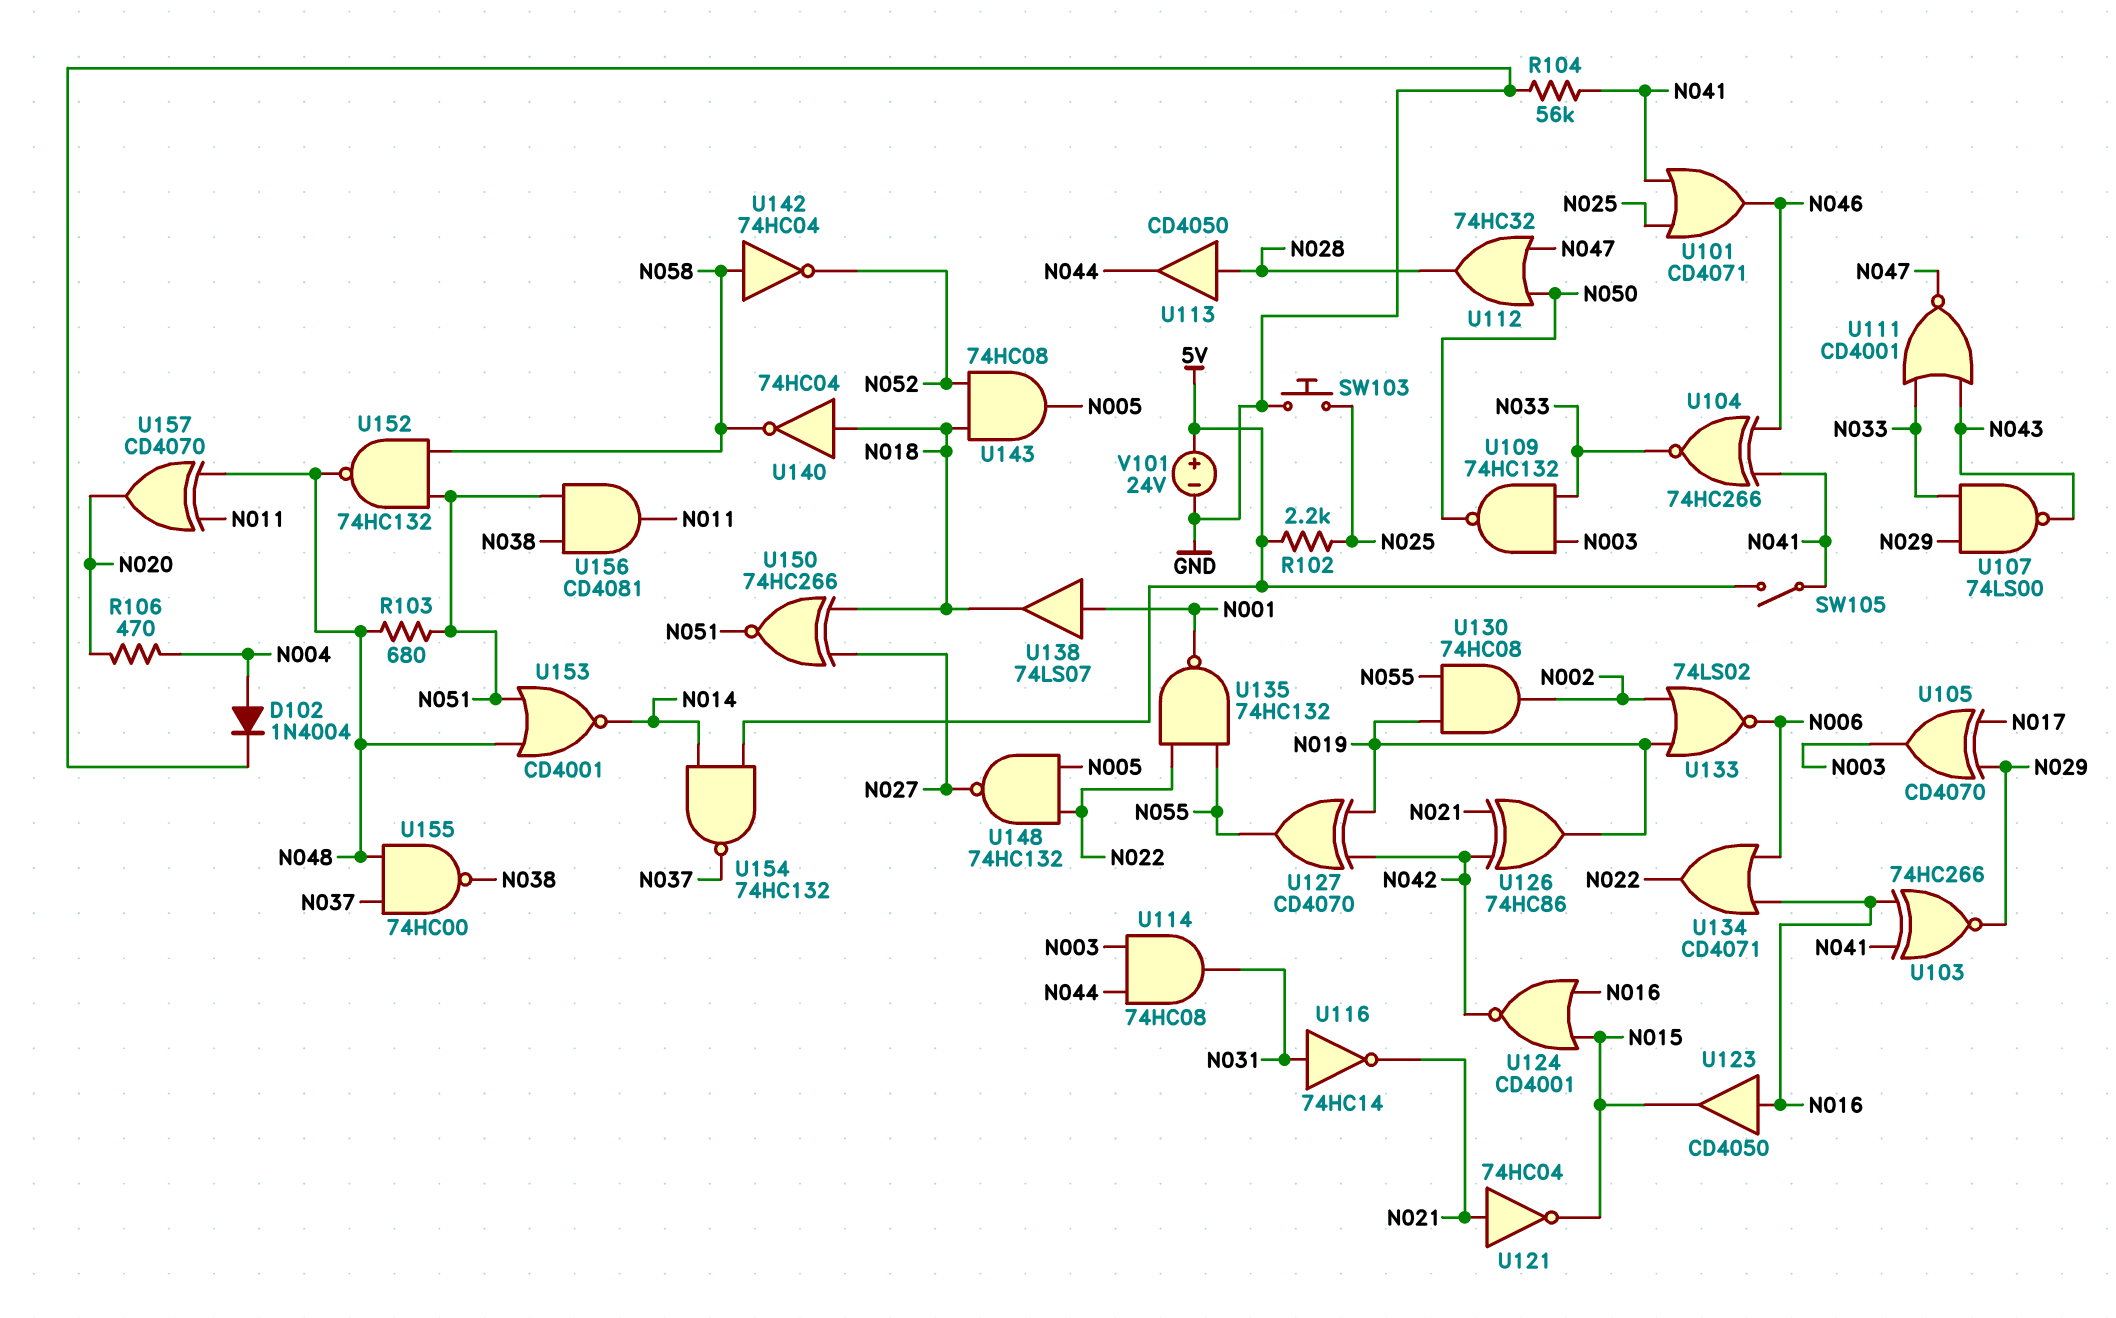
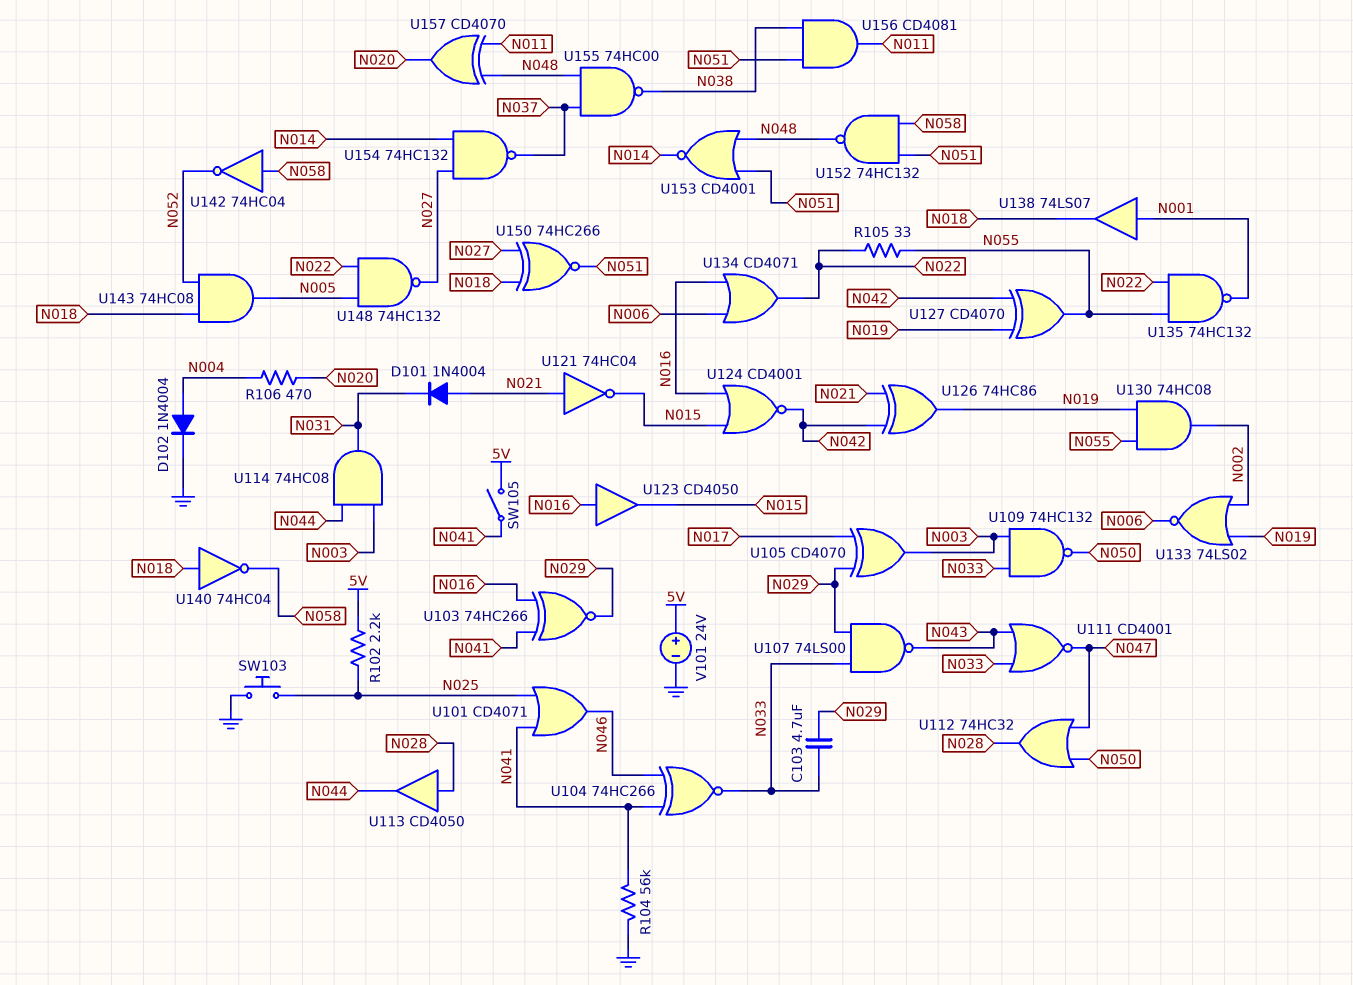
C103: none -> 4.7uF (N029, N033)
D101: none -> diode 1N4004 (A N021, K N031)
R103: 680 (N048, N051) -> none
R105: none -> 33 (N022, N055)
U116: NOT 74HC14 (in N031, out N021) -> none
U154: NAND 74HC132 (in 5V, in N014, out N037) -> NAND 74HC132 (in N014, in N027, out N037)

